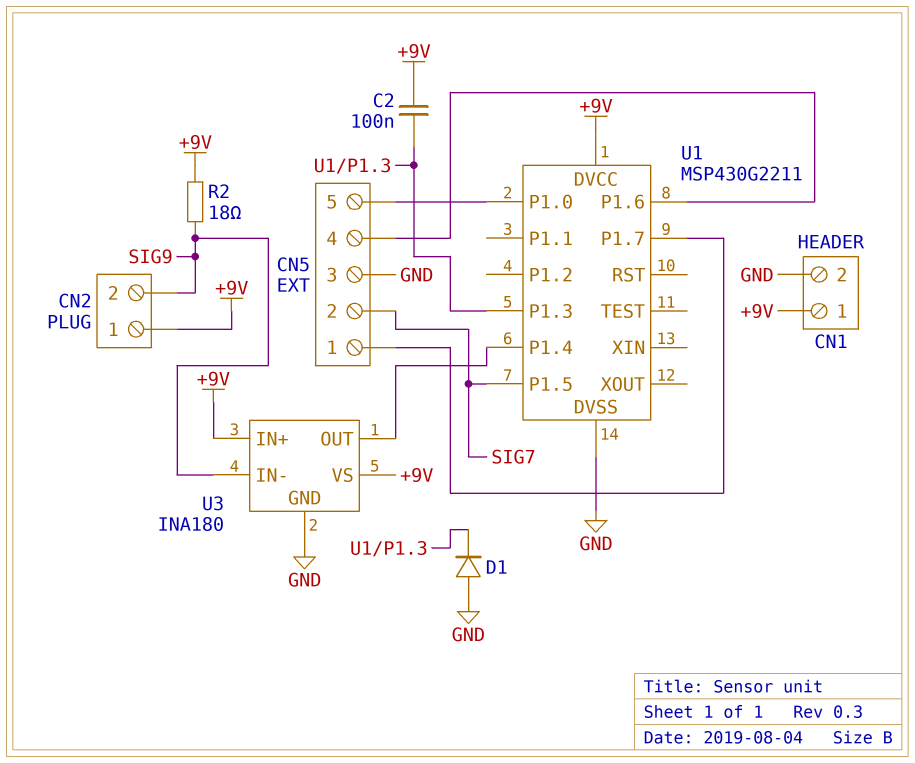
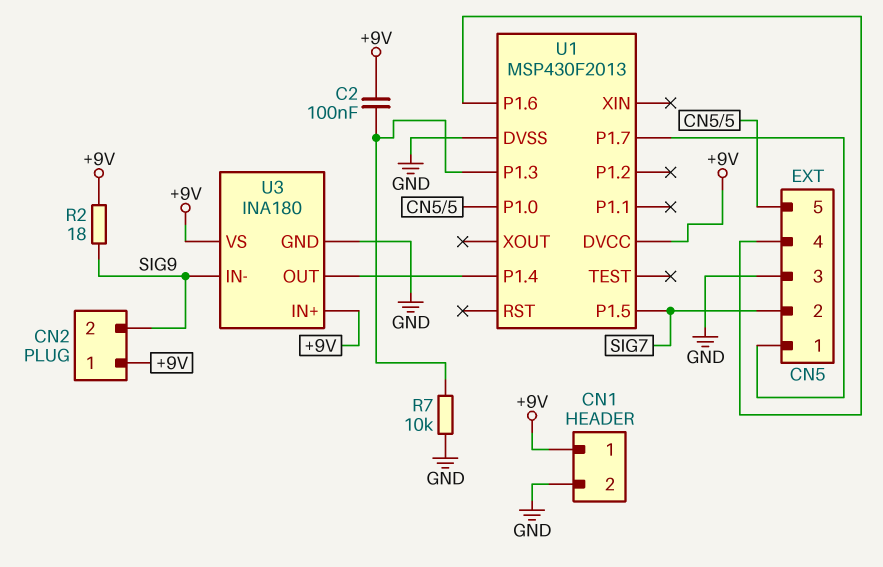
D1: diode (A GND, K U1/P1.3) -> none
R7: none -> 10k (GND, U1/P1.3)
U1: MSP430G2211 -> MSP430F2013

